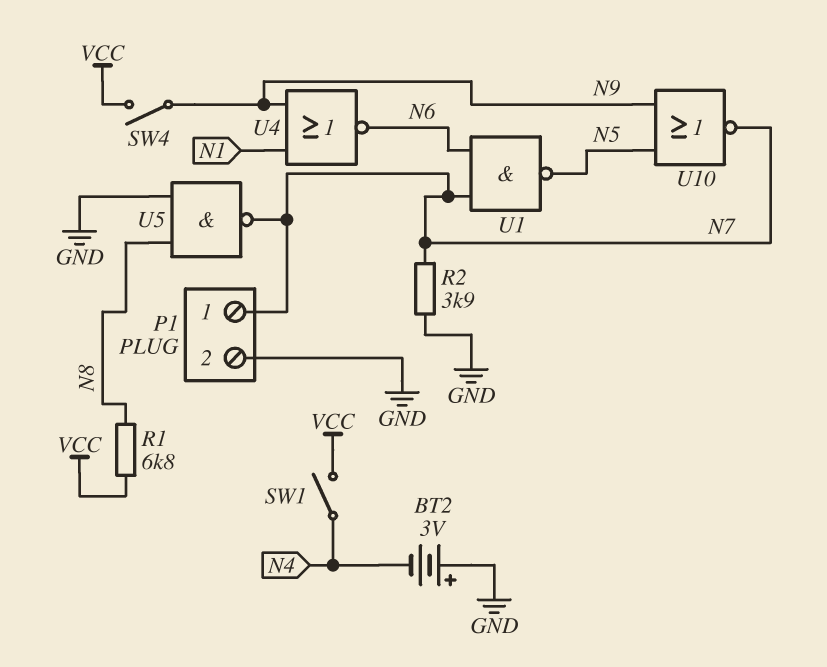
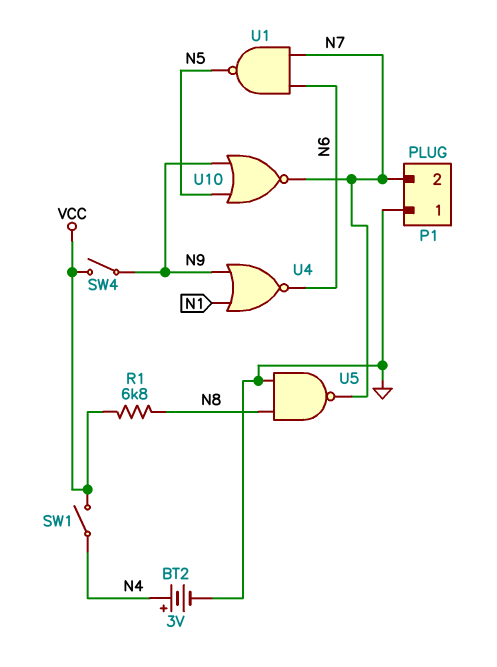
BT2: 3V (plus GND, minus N4) -> 3V (plus N4, minus GND)
P1 pin 1: N7 -> GND
P1 pin 2: GND -> N7
R2: 3.9k (GND, N7) -> none

